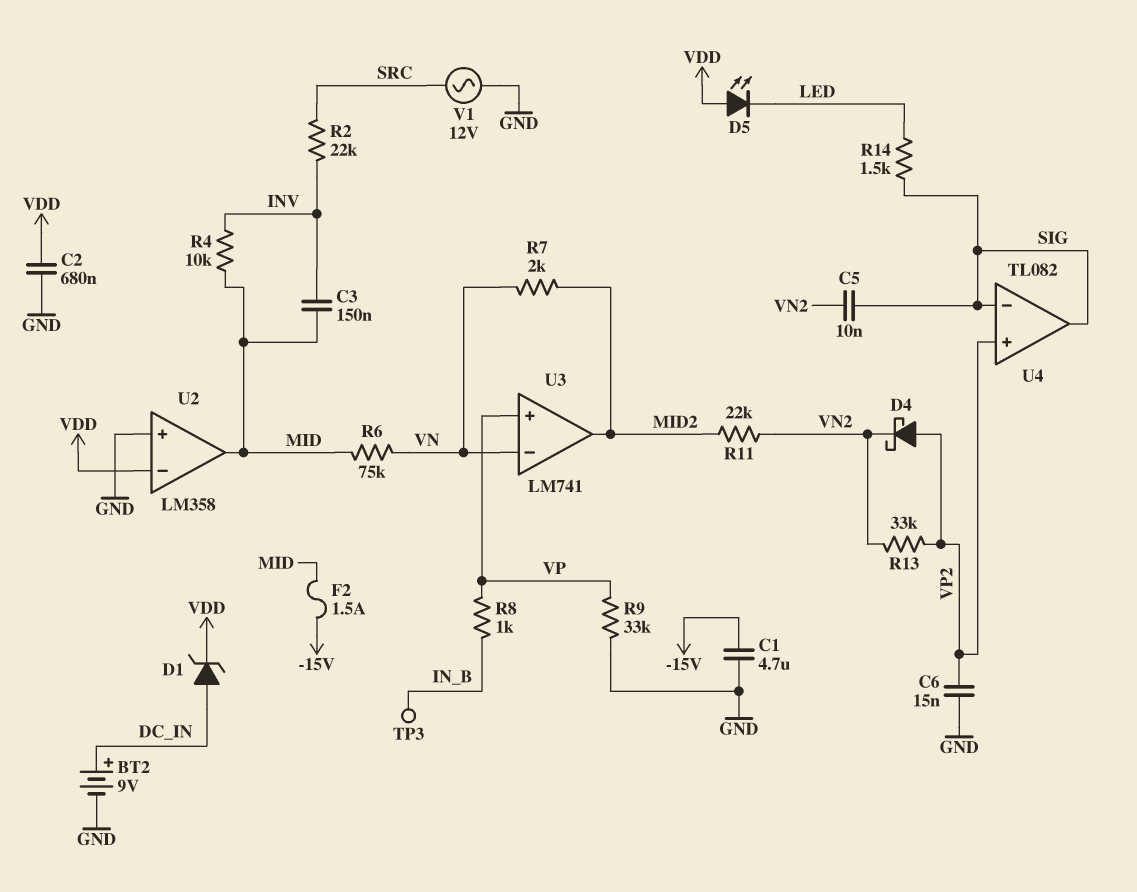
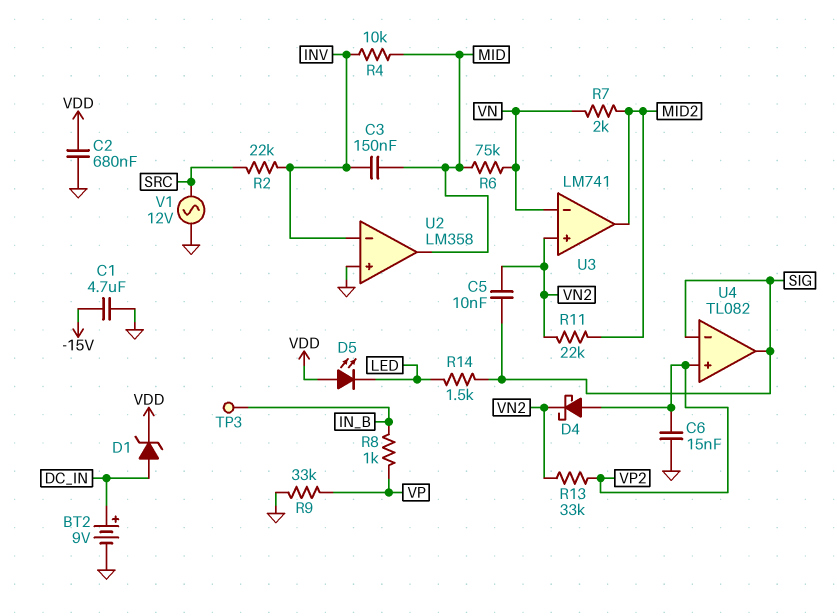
F2: 1.5A (-15V, MID) -> none
U2 pin in-: VDD -> INV
U3 pin in+: VP -> VN2

